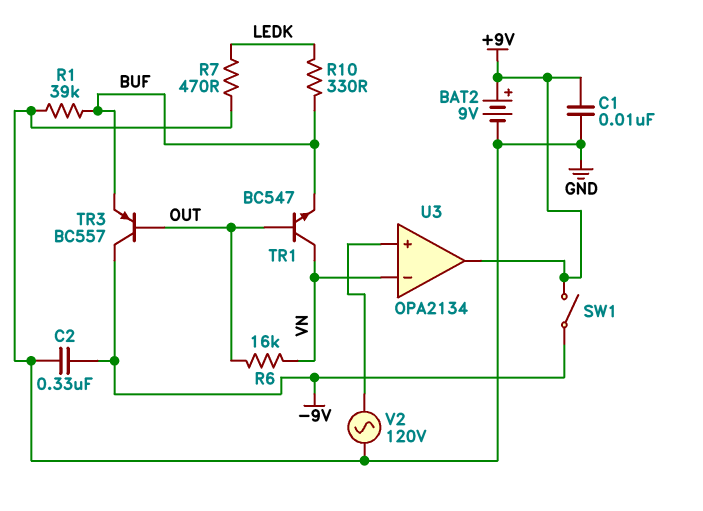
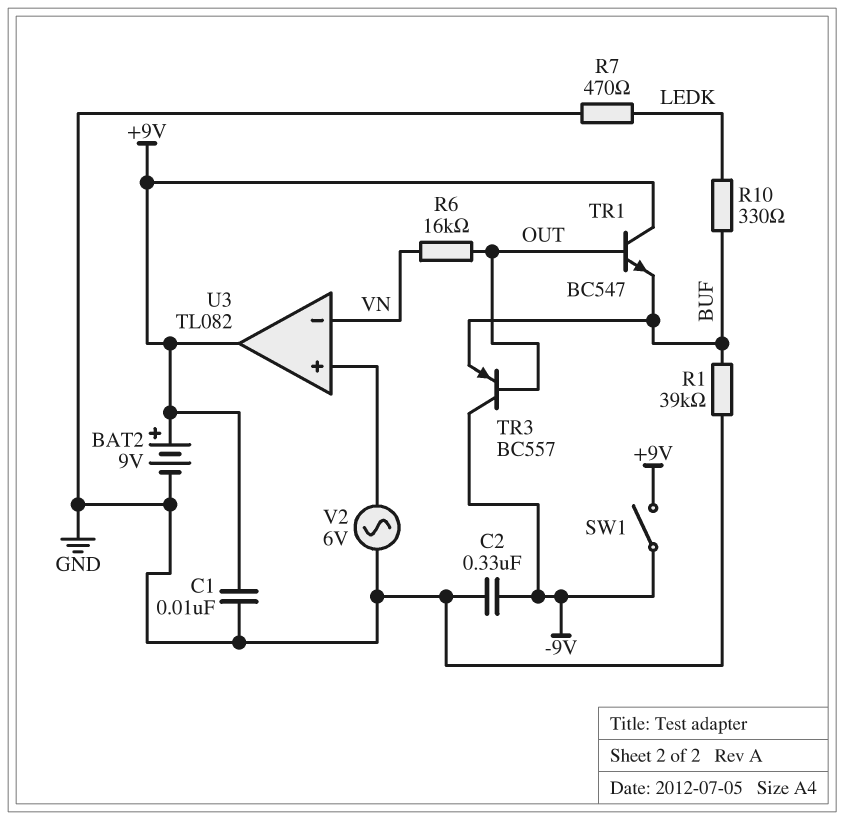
TR1: NPN BC547 (B OUT, C VN, E BUF) -> NPN BC547 (B OUT, C +9V, E BUF)
U3: OPA2134 -> TL082
V2: AC 120V (GND, U3/in+) -> AC 6V (GND, U3/in+)

